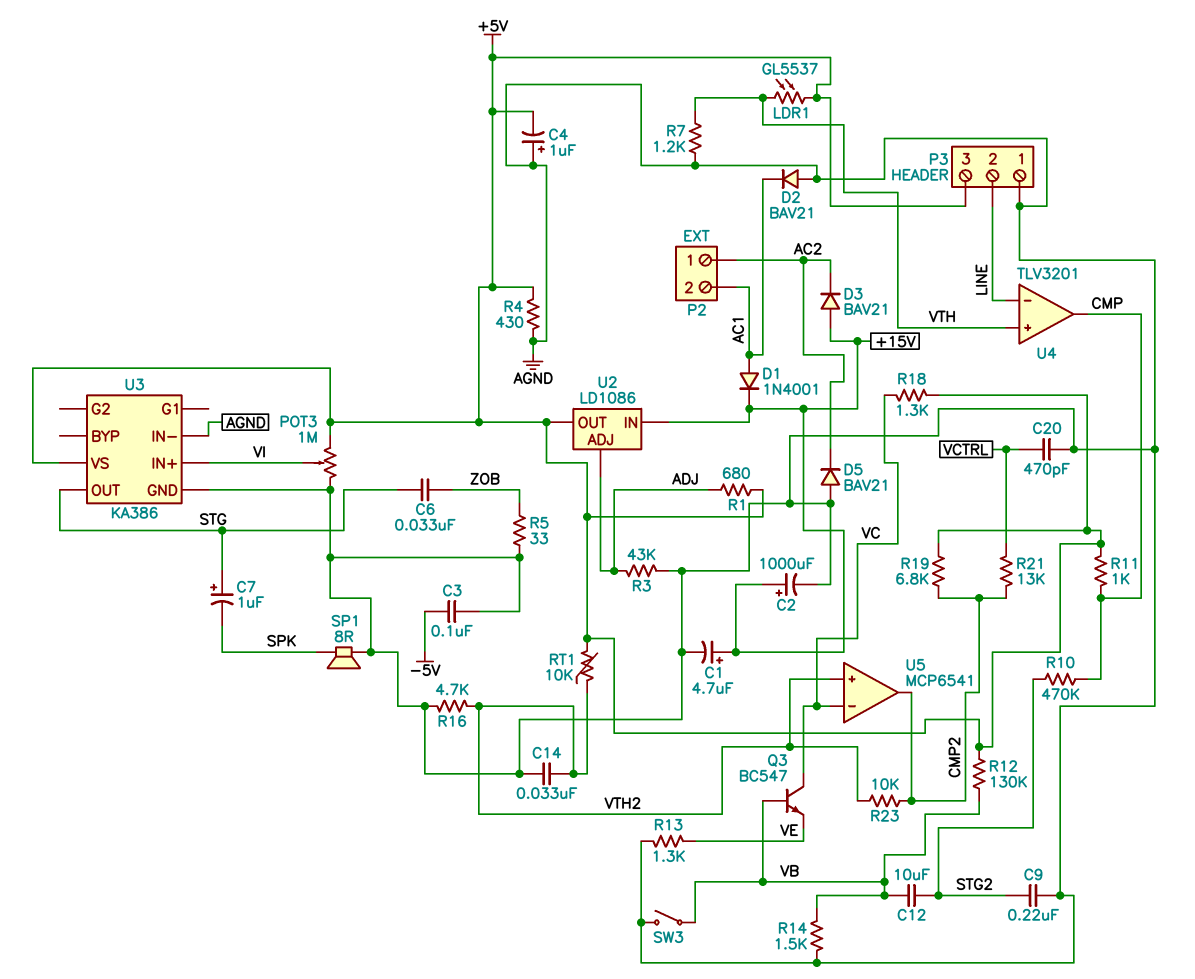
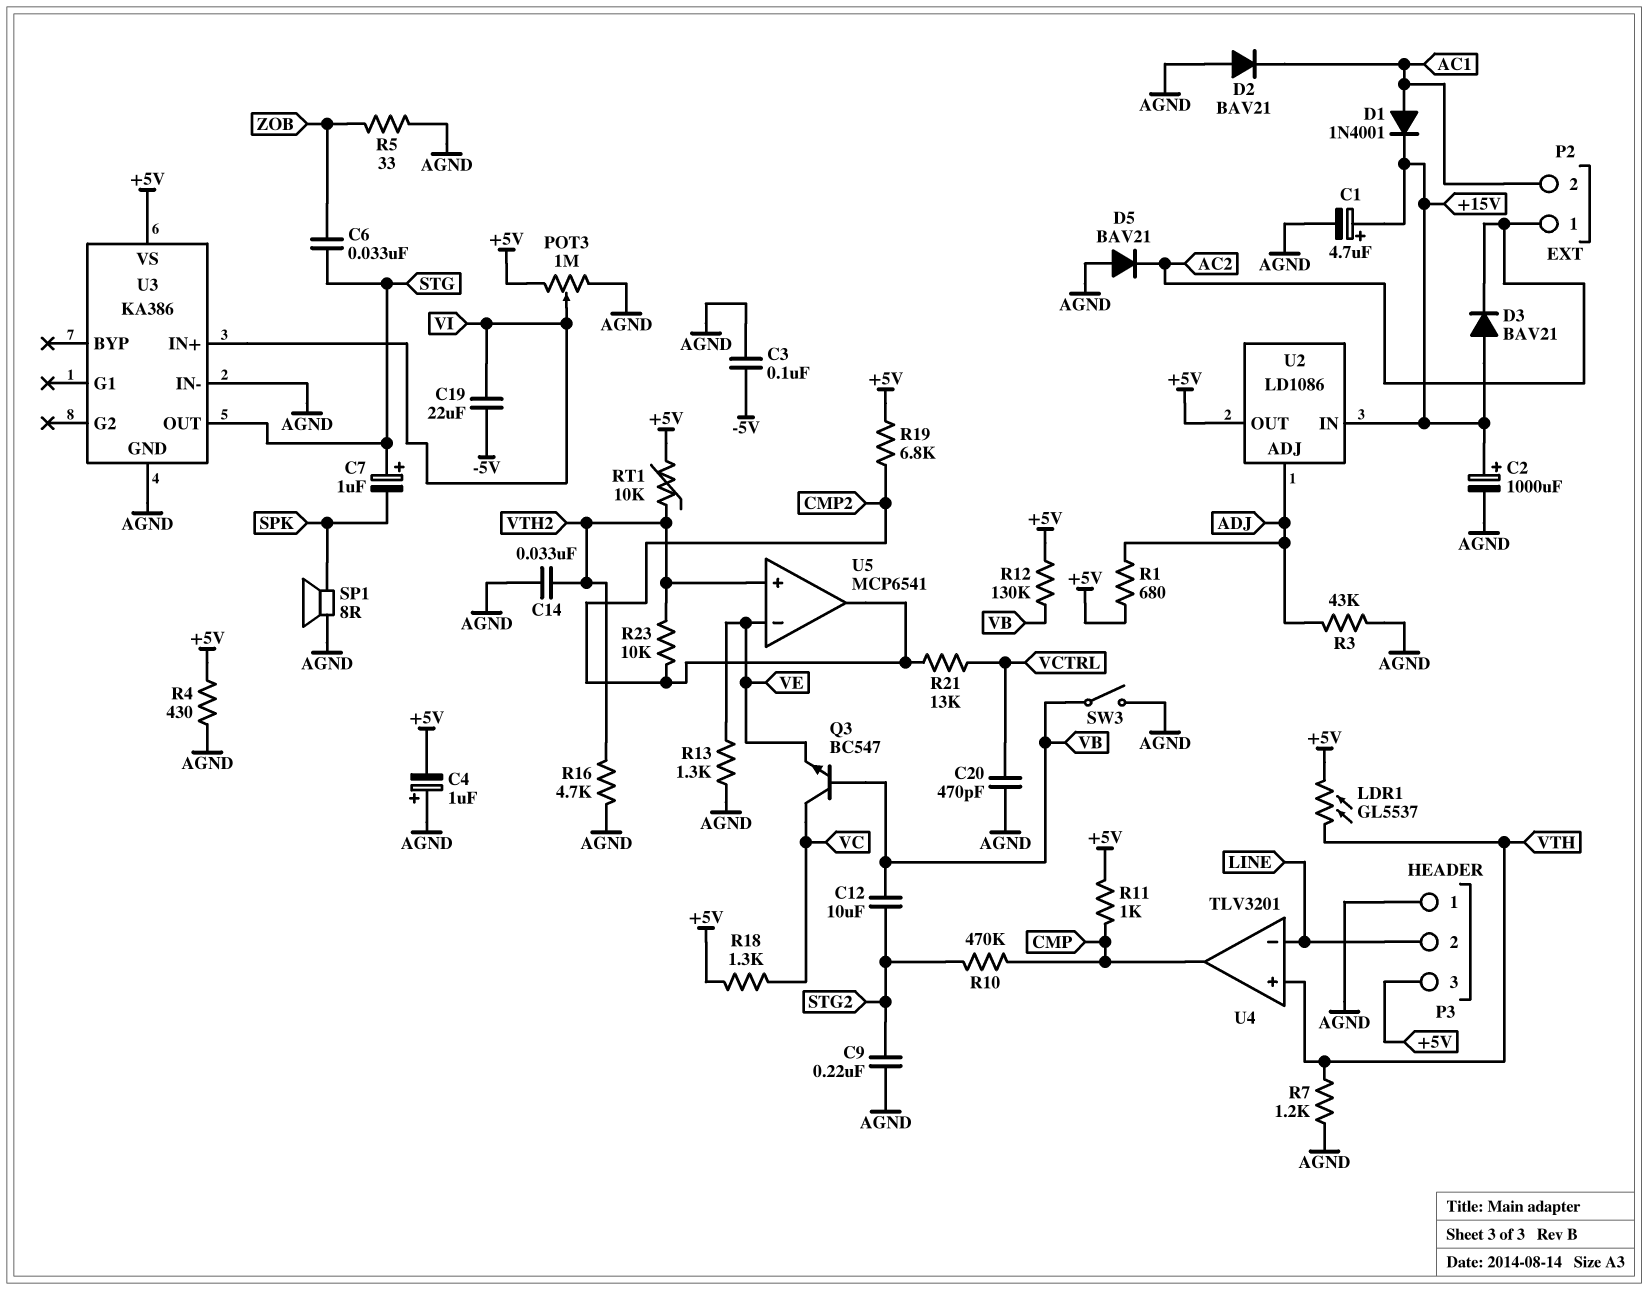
C19: none -> 22uF (-5V, VI)
R14: 1.5k (AGND, VB) -> none
U5 pin in-: VC -> VE

